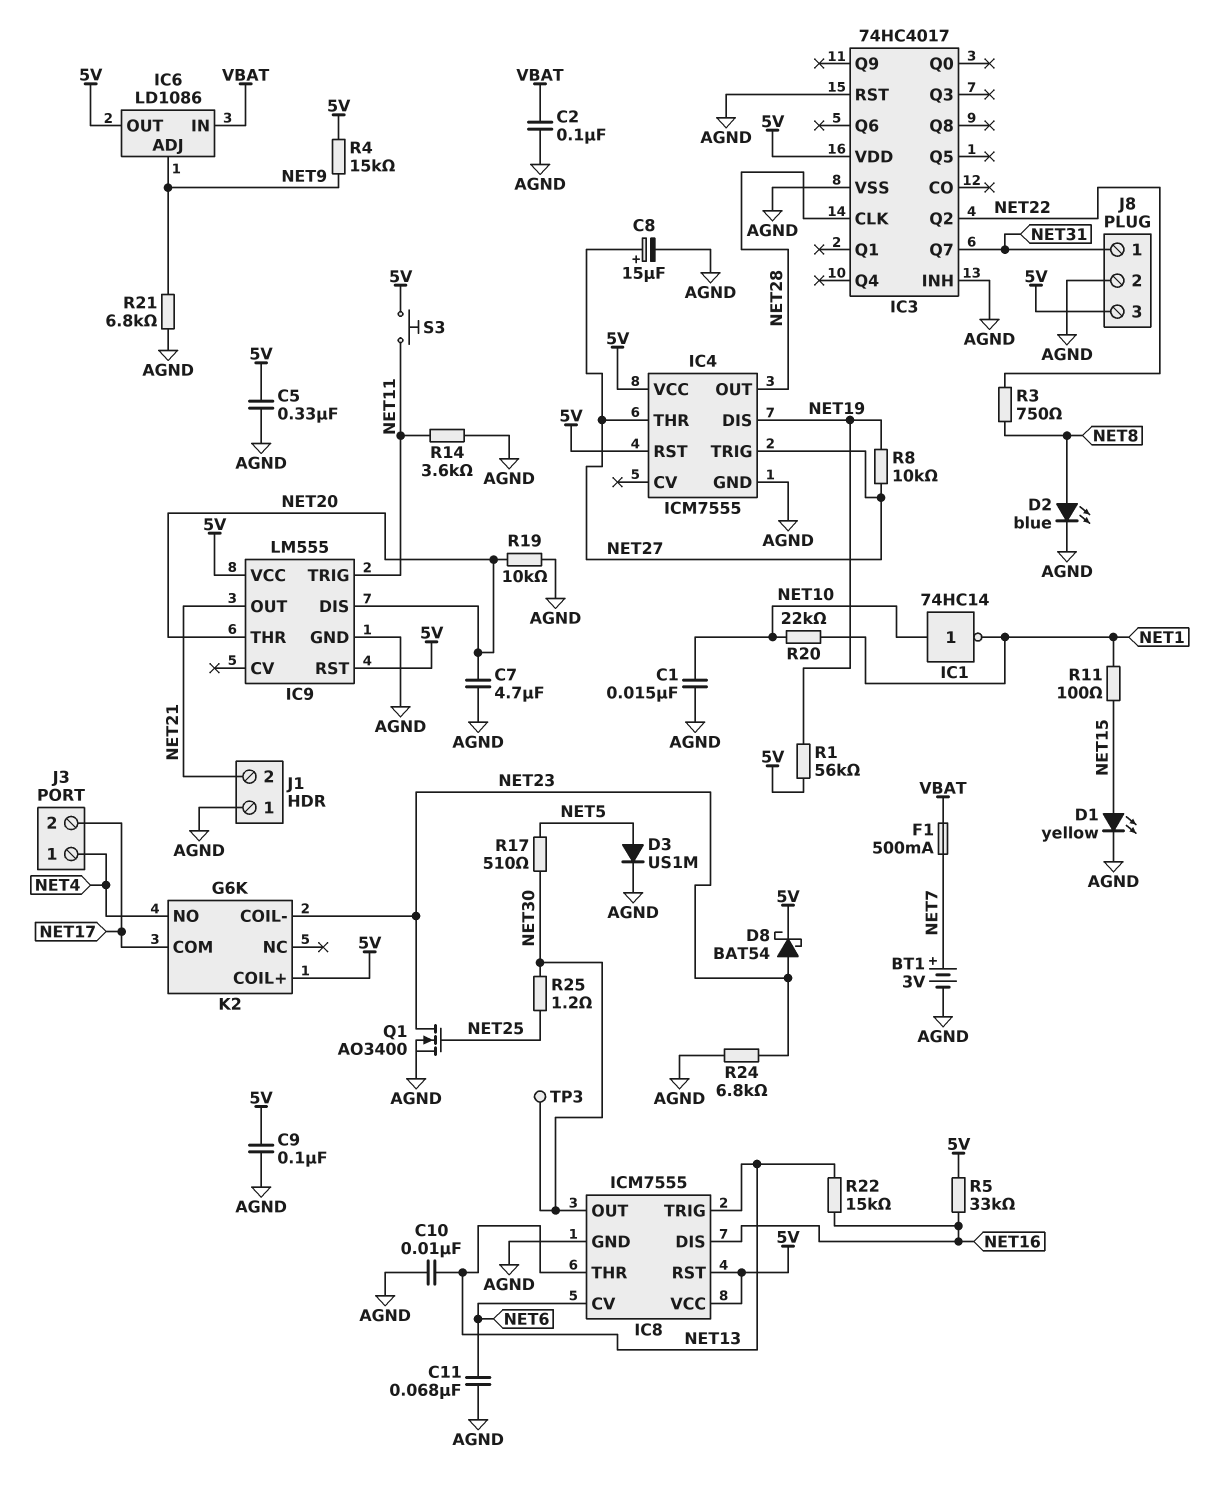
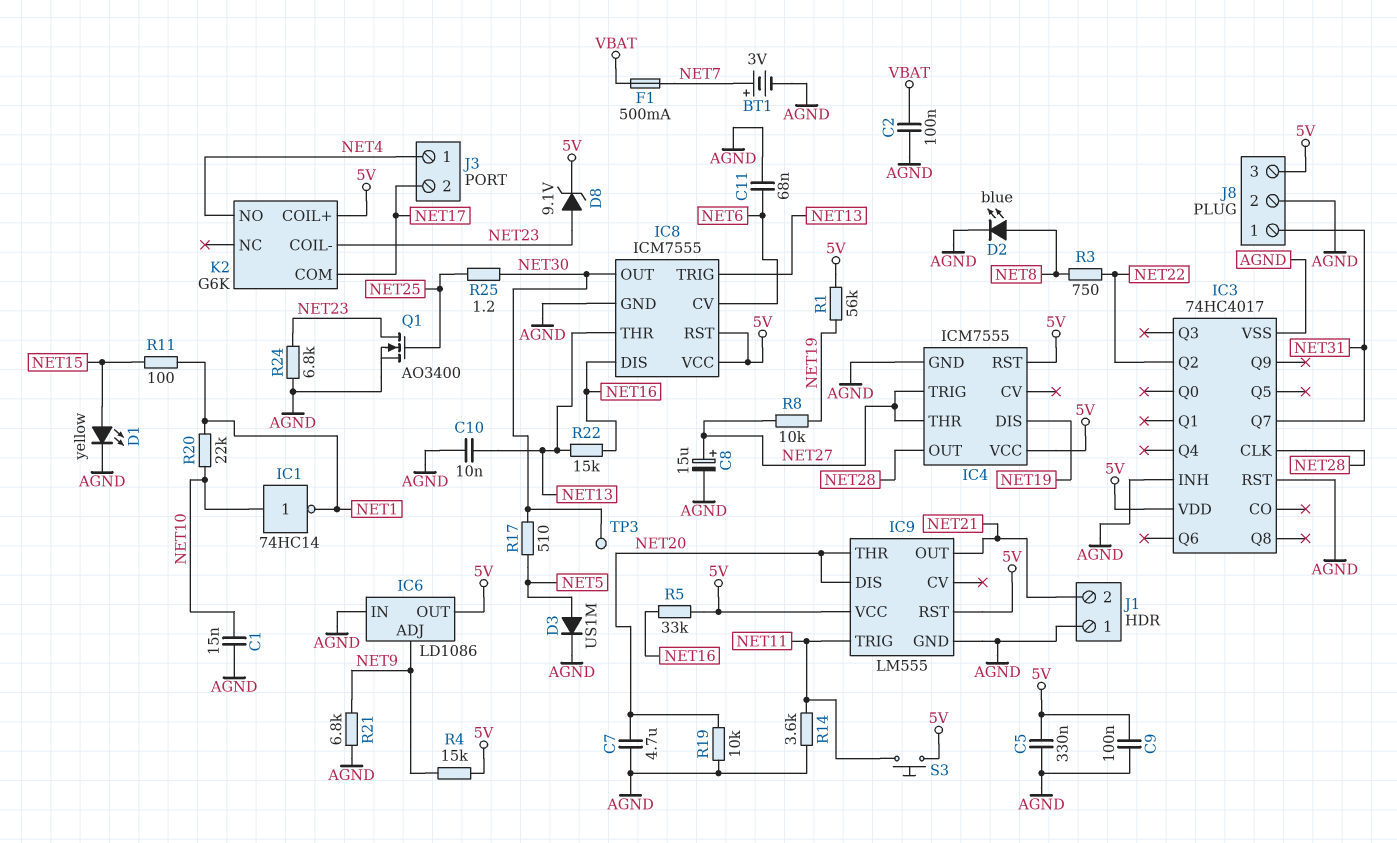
D8: schottky BAT54 (A NET23, K 5V) -> zener 9.1V (A NET23, K 5V)
IC6 pin IN: VBAT -> AGND

